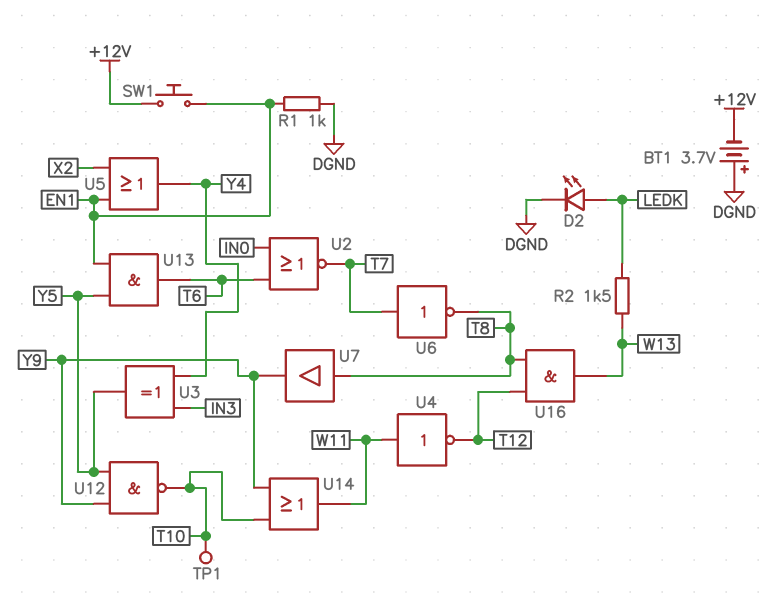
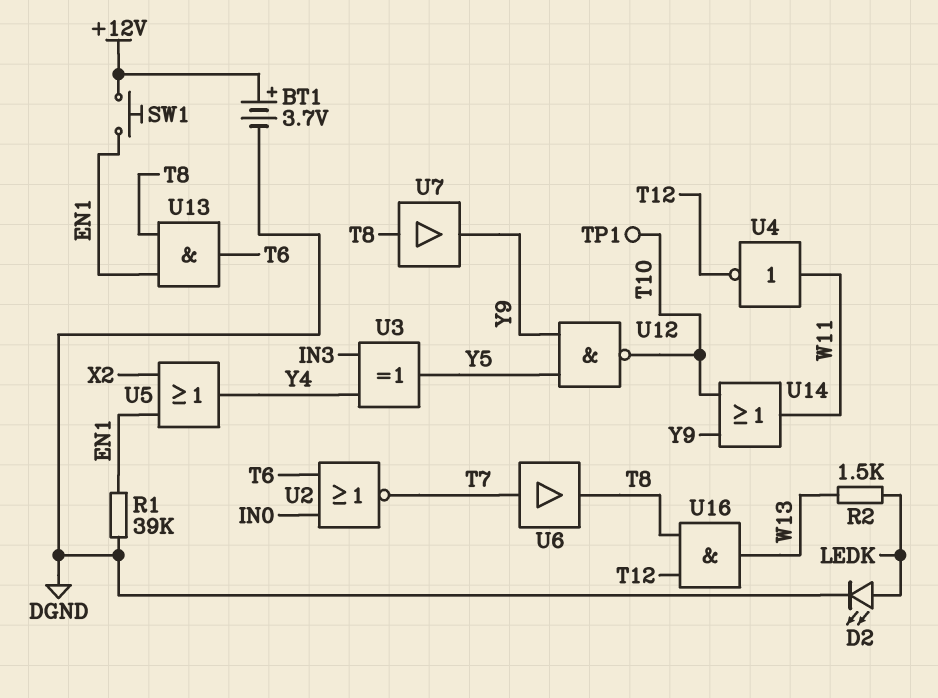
BT1: 3.7V (plus DGND, minus +12V) -> 3.7V (plus +12V, minus DGND)
R1: 1k (DGND, EN1) -> 39k (DGND, EN1)
U6: NOT (in T7, out T8) -> buffer (in T7, out T8)
U13: AND (in EN1, in Y5, out T6) -> AND (in EN1, in T8, out T6)

